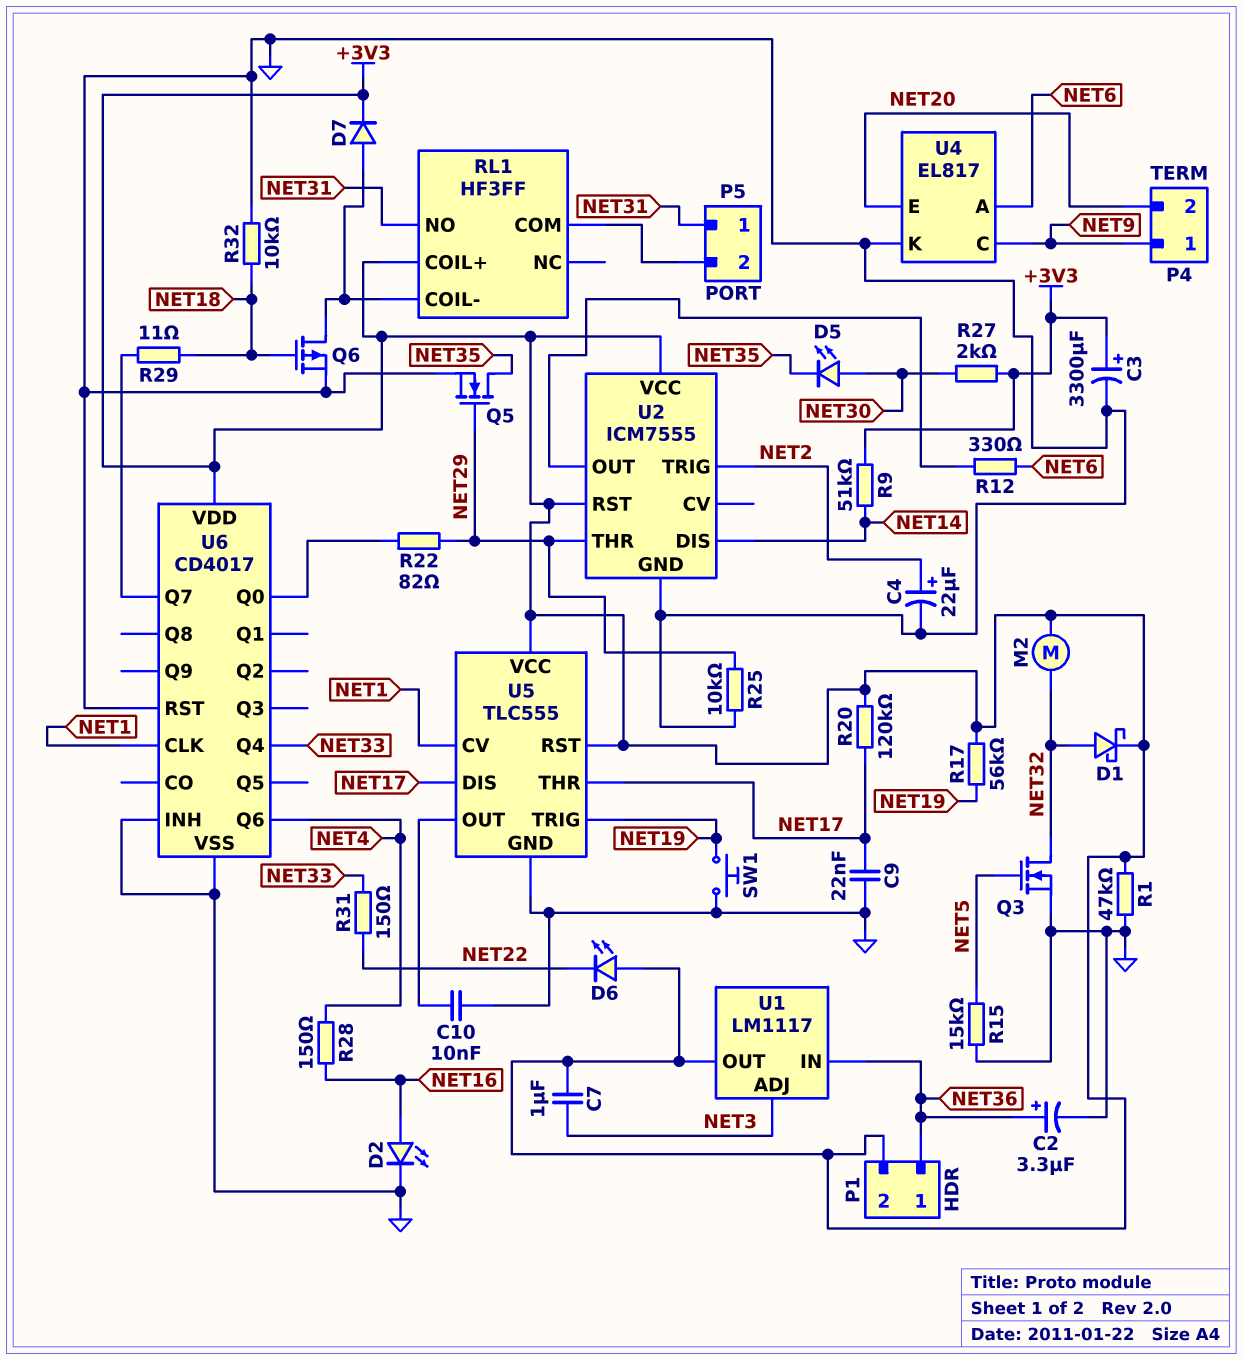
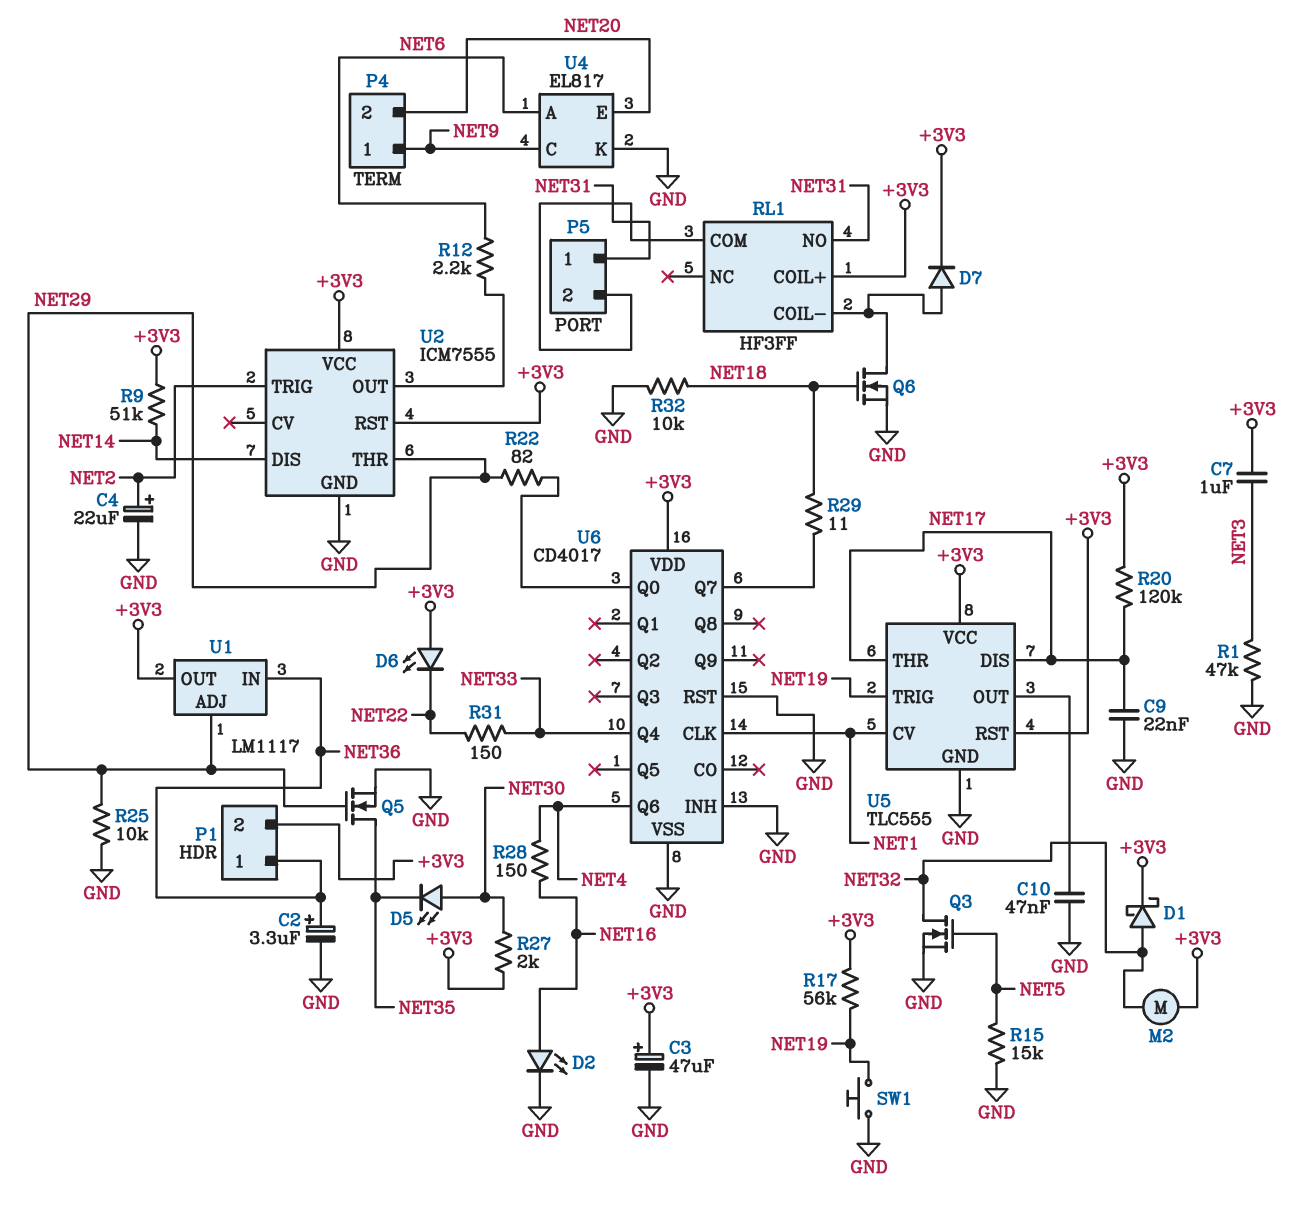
C3: 3300uF (plus +3V3, minus GND) -> 47uF (plus +3V3, minus GND)
C10: 10nF (GND, U5/OUT) -> 47nF (GND, U5/OUT)
Q6: PMOS (G NET18, D RL1/COIL-, S GND) -> NMOS (G NET18, D RL1/COIL-, S GND)
R1: 47k (+3V3, GND) -> 47k (GND, NET3)
R12: 330 (NET6, U2/OUT) -> 2.2k (NET6, U2/OUT)
U1 pin ADJ: NET3 -> NET29

